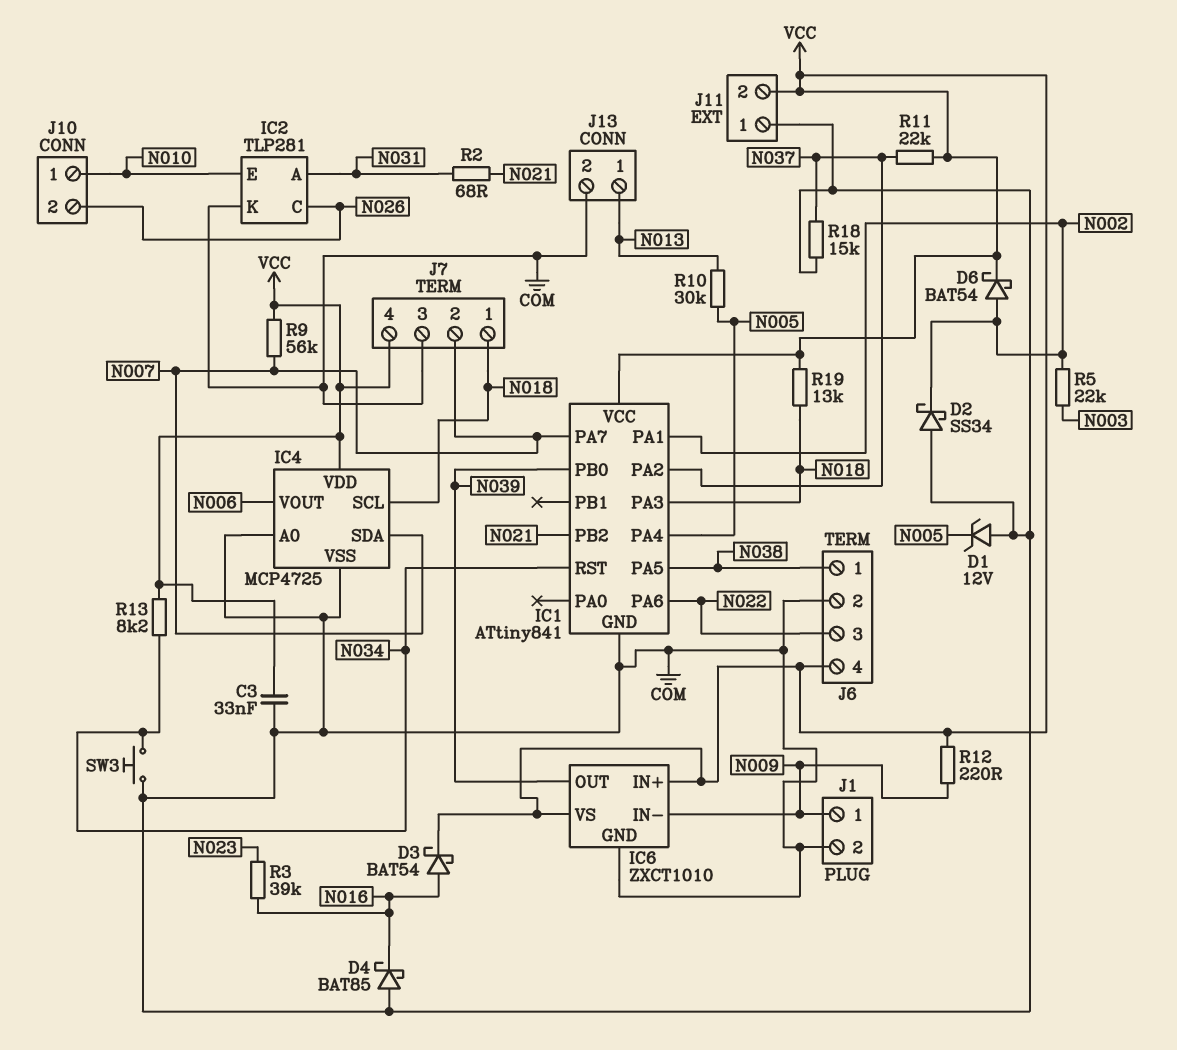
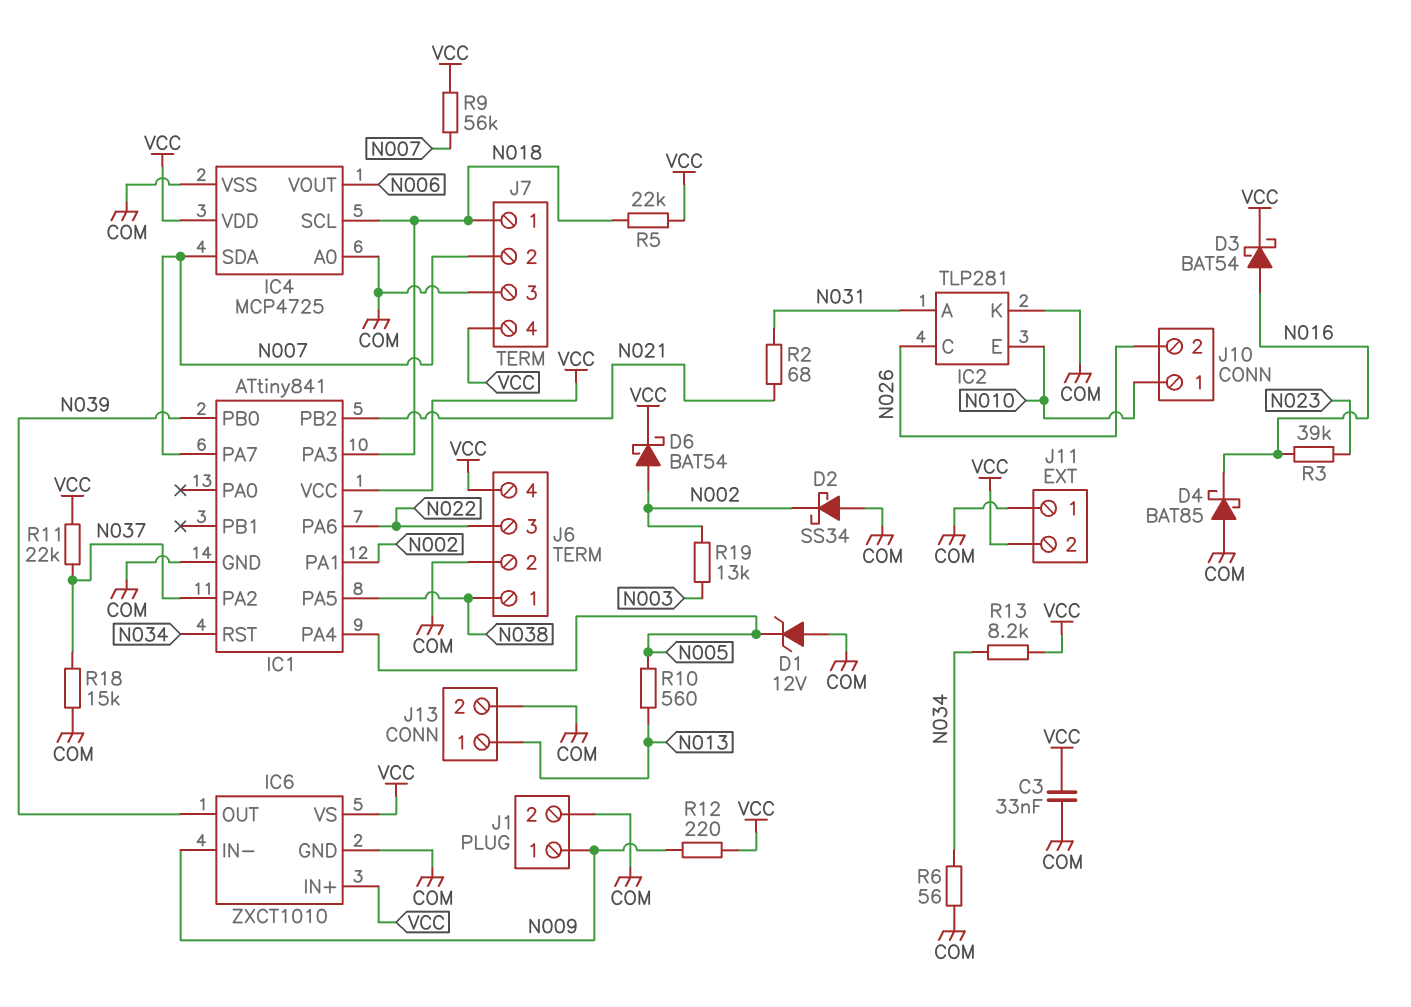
R5: 22k (N002, N003) -> 22k (N018, VCC)
R6: none -> 56 (COM, N034)
R10: 30k (N005, N013) -> 560 (N005, N013)
R19: 13k (N018, VCC) -> 13k (N002, N003)
SW3: button (COM, N034) -> none

